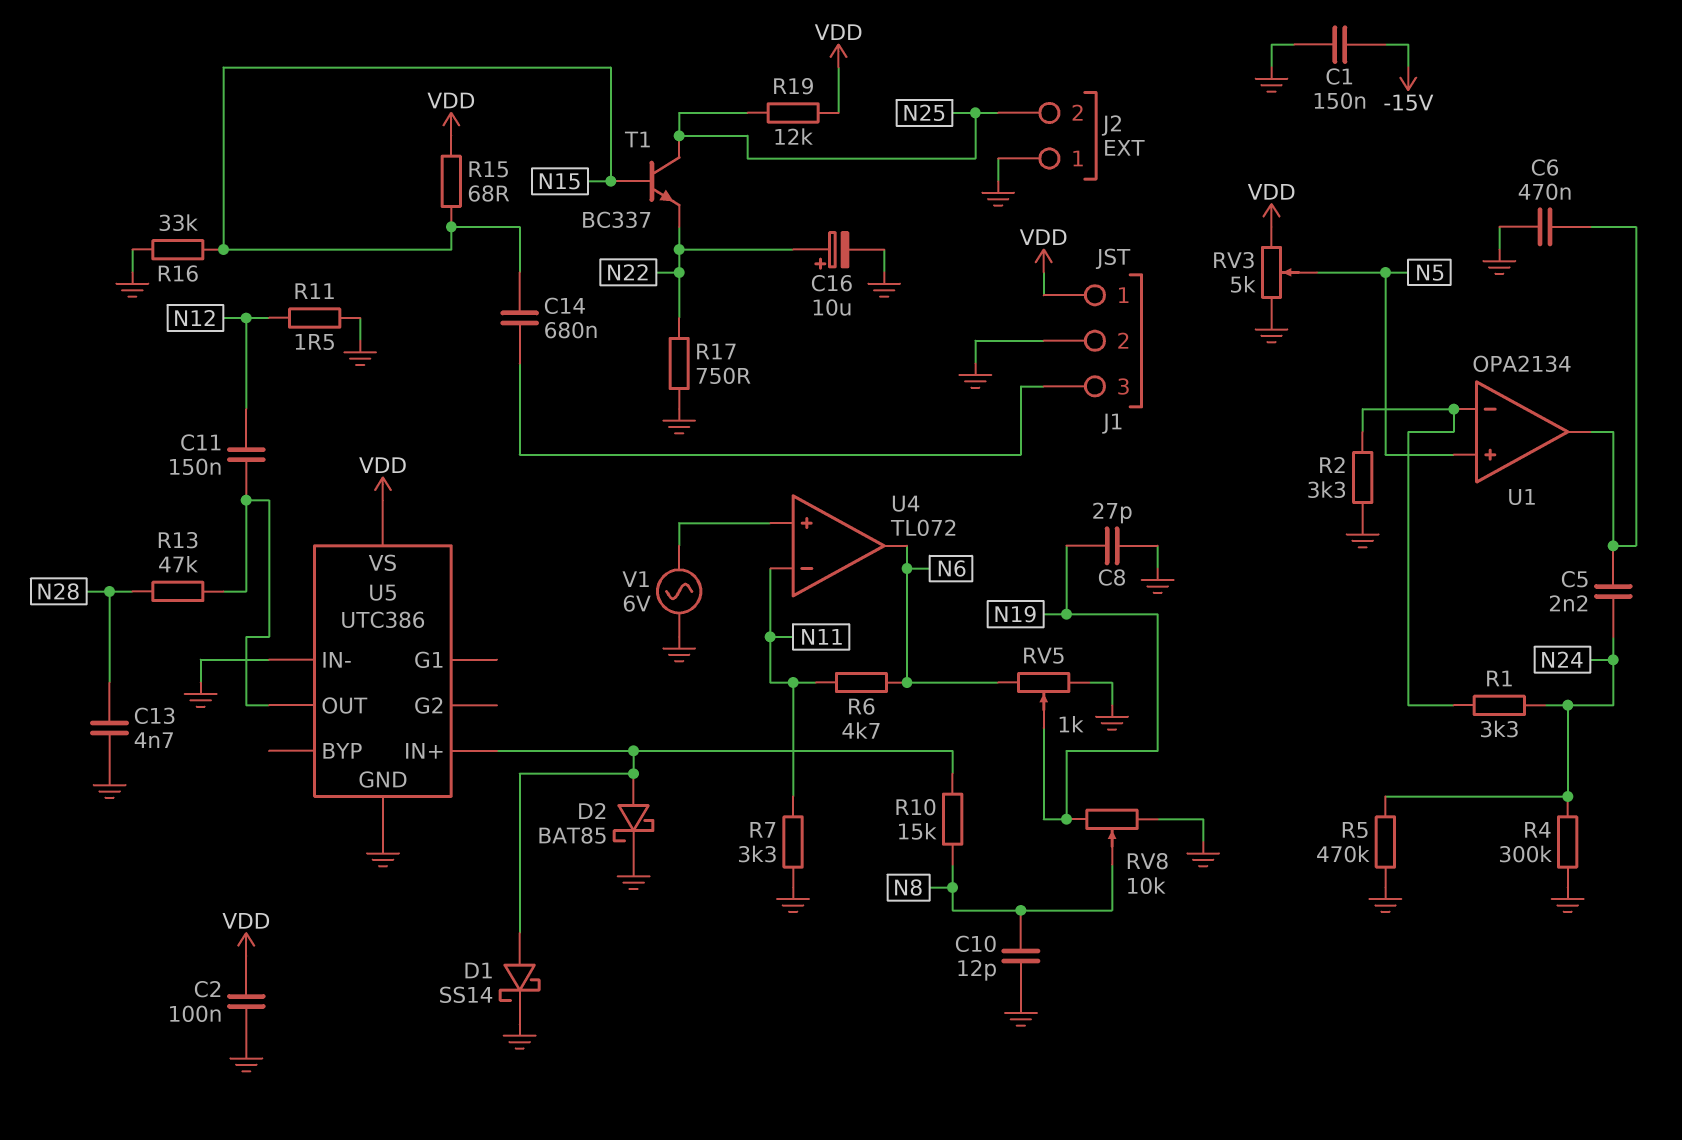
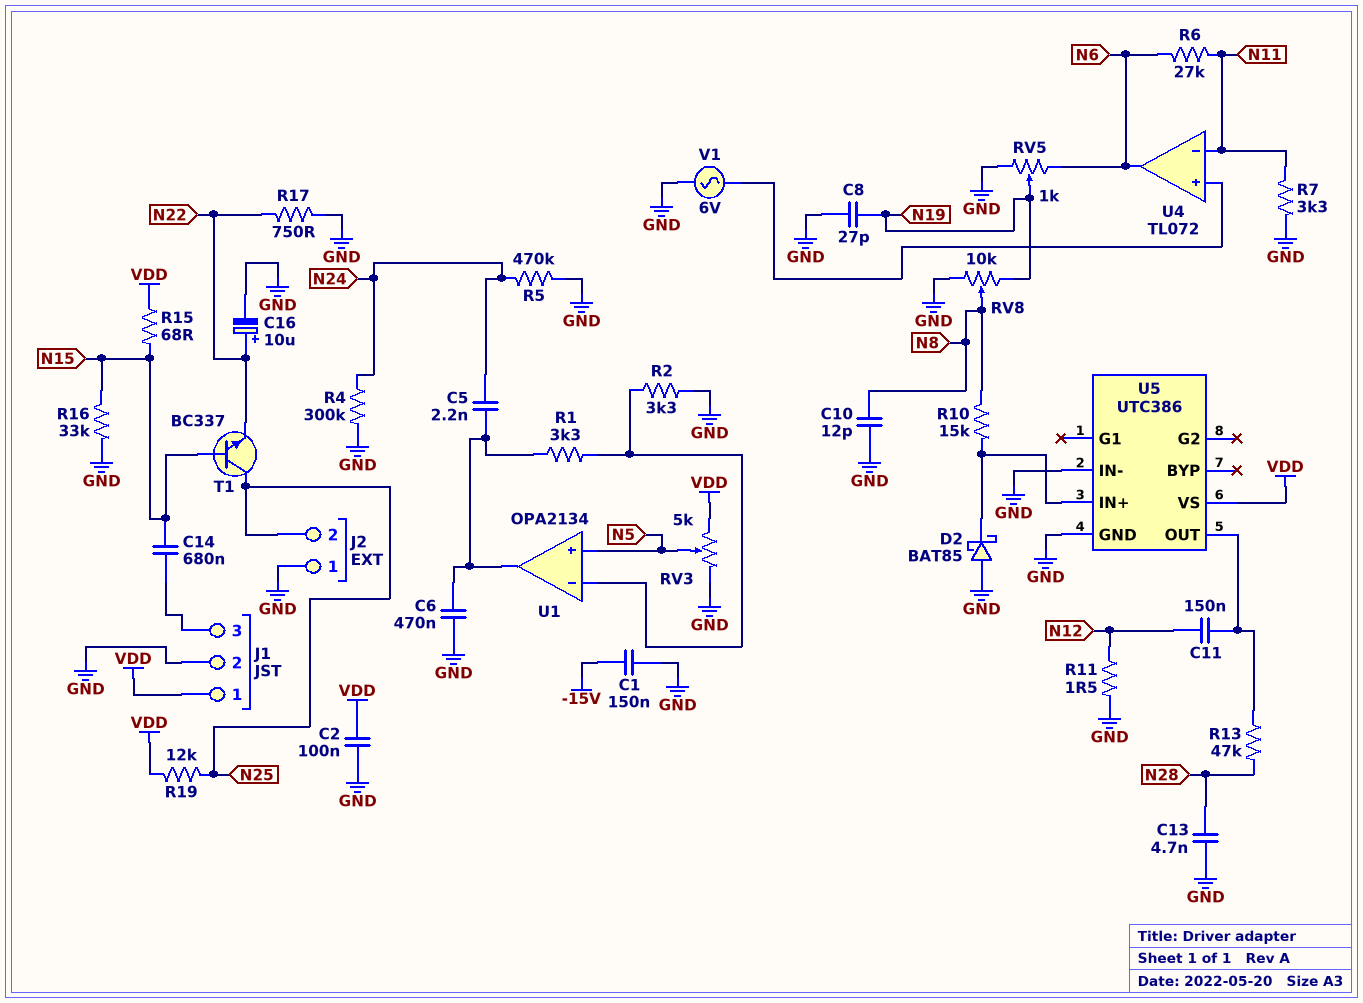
D1: schottky SS14 (A U5/IN+, K GND) -> none
D2: schottky BAT85 (A U5/IN+, K GND) -> schottky BAT85 (A GND, K U5/IN+)
R1: 3.3k (N24, U1/in-) -> 3.3k (U1/in-, U1/out)
R6: 4.7k (N6, N11) -> 27k (N6, N11)

